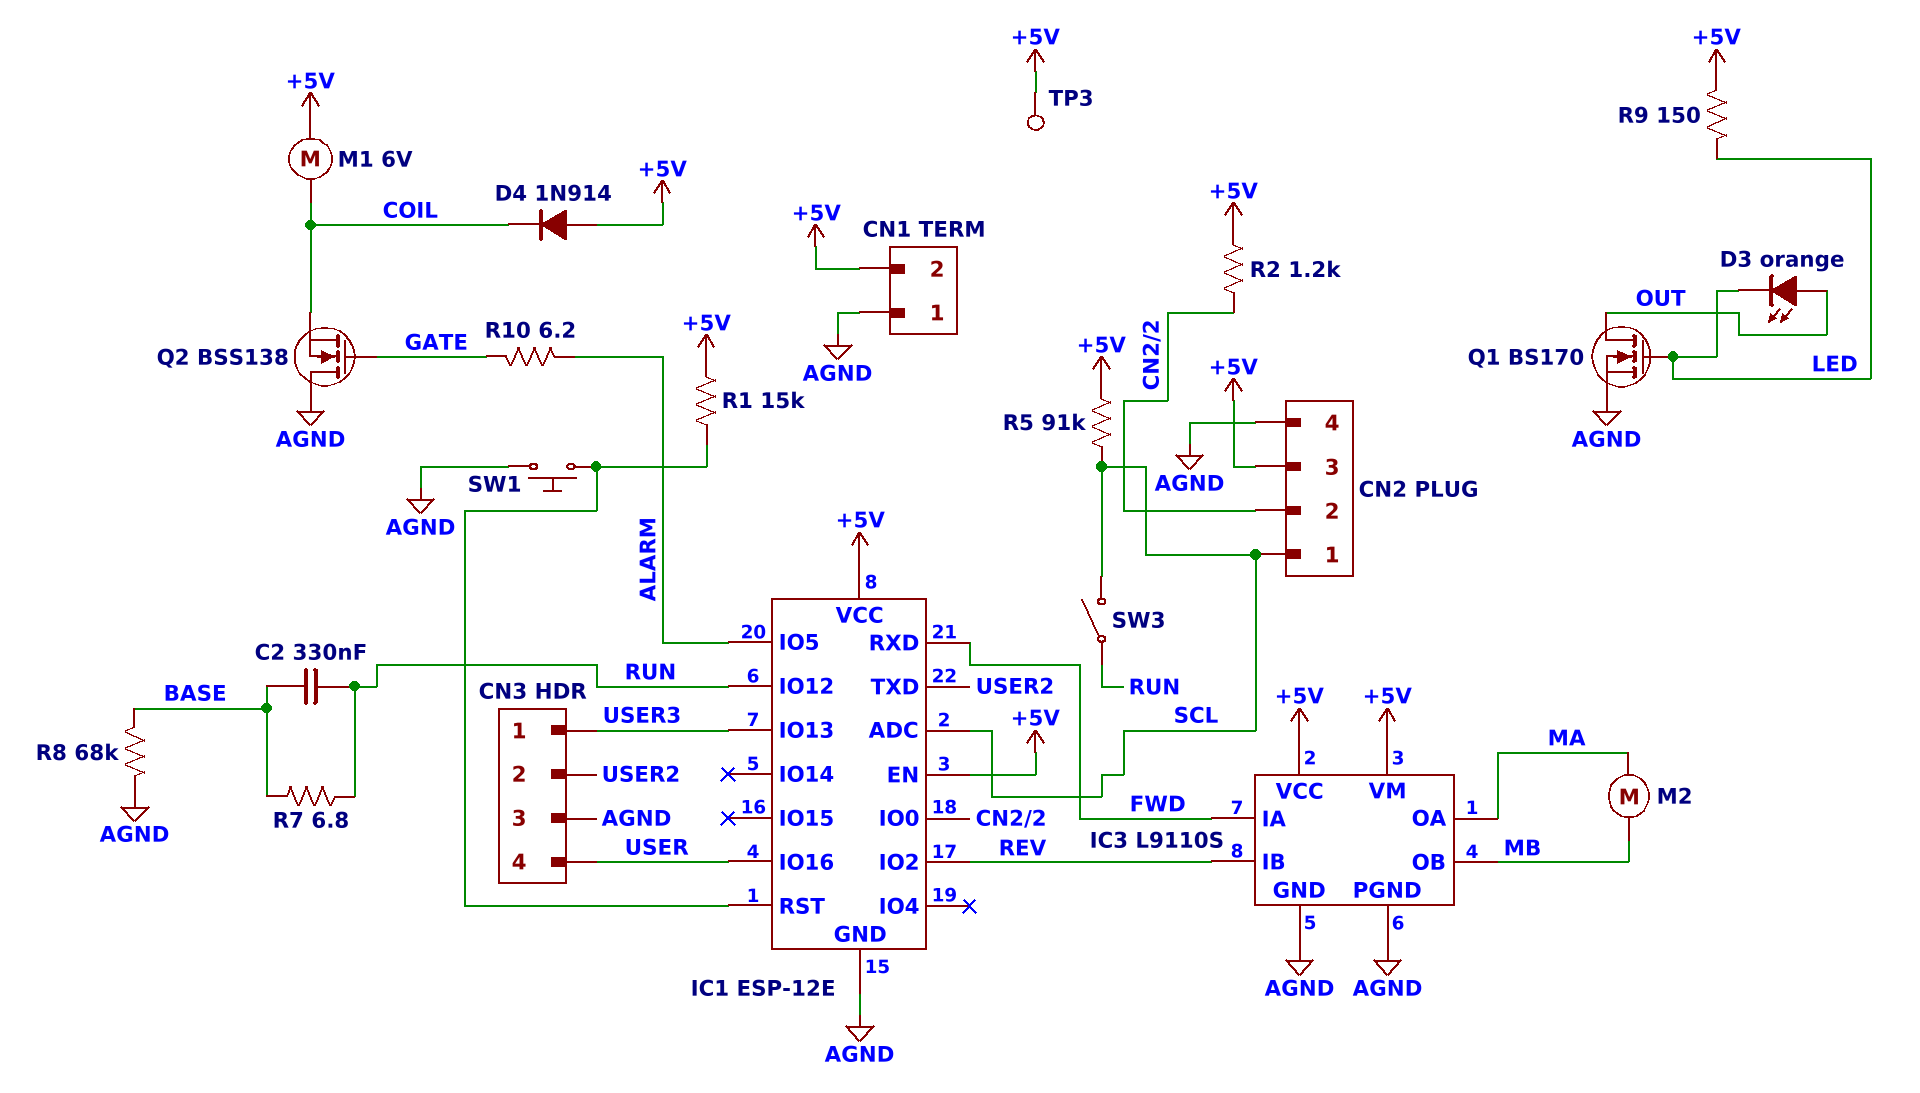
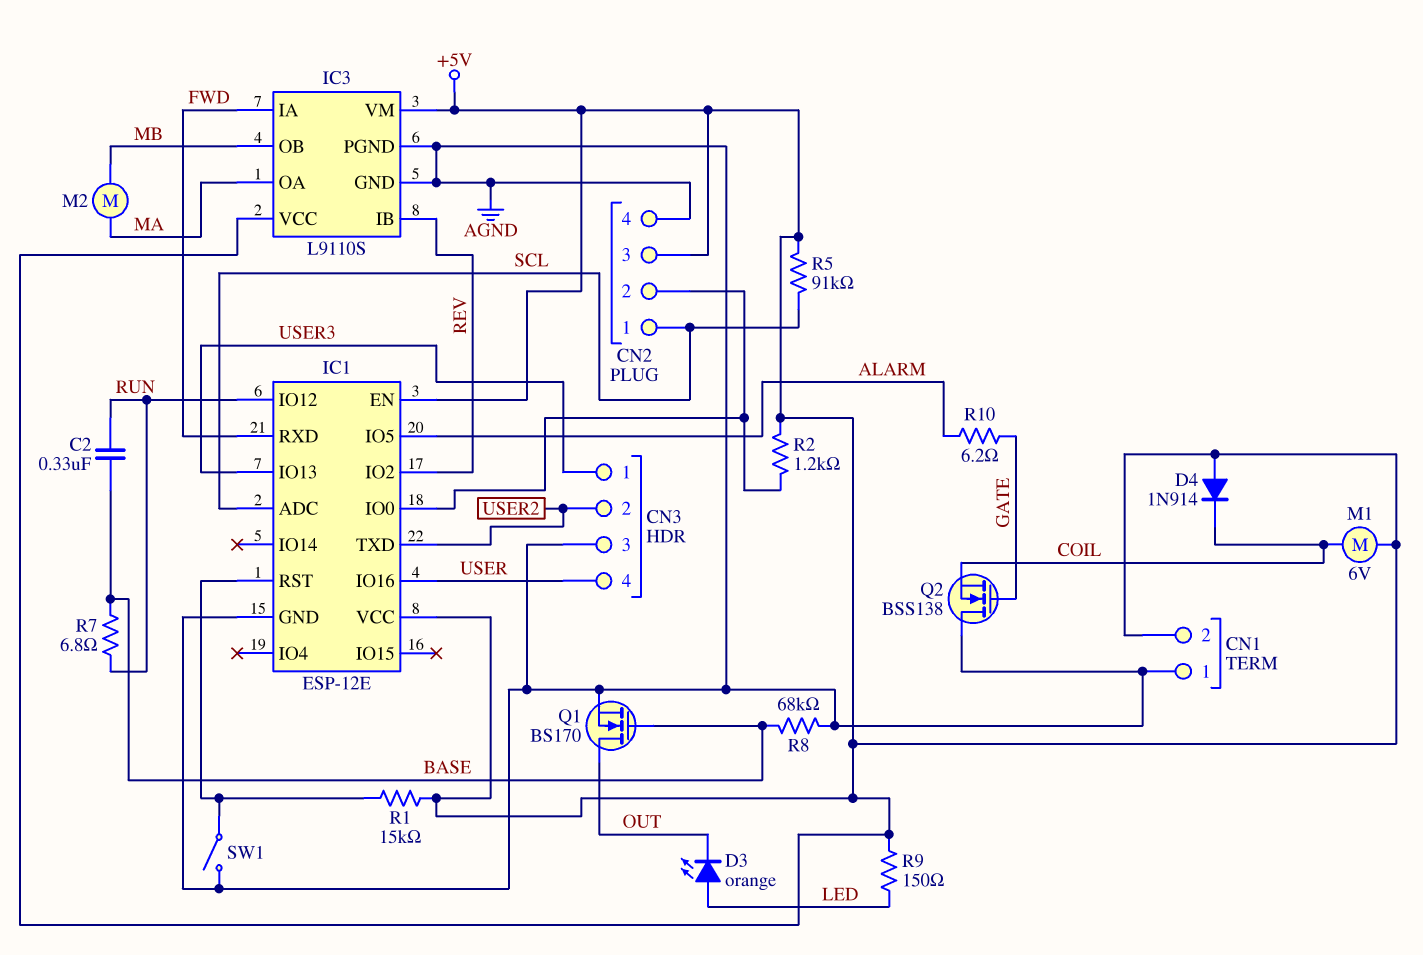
D3: LED orange (A OUT, K LED) -> LED orange (A LED, K OUT)
Q1: NMOS BS170 (G LED, D OUT, S AGND) -> NMOS BS170 (G BASE, D OUT, S AGND)
SW1: button (AGND, IC1/RST) -> switch (AGND, IC1/RST)
SW3: switch (RUN, SCL) -> none
TP3: test point (+5V) -> none

